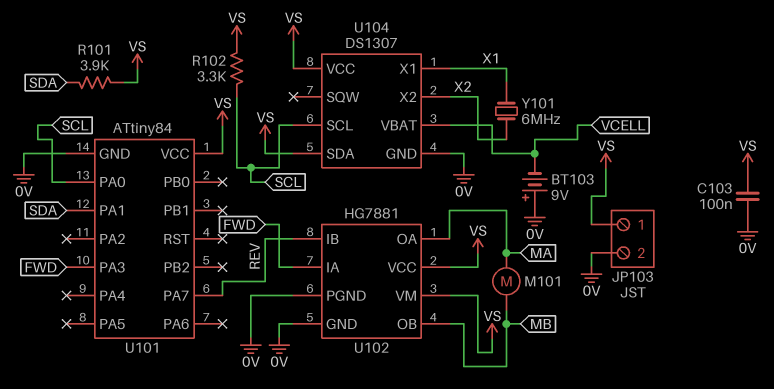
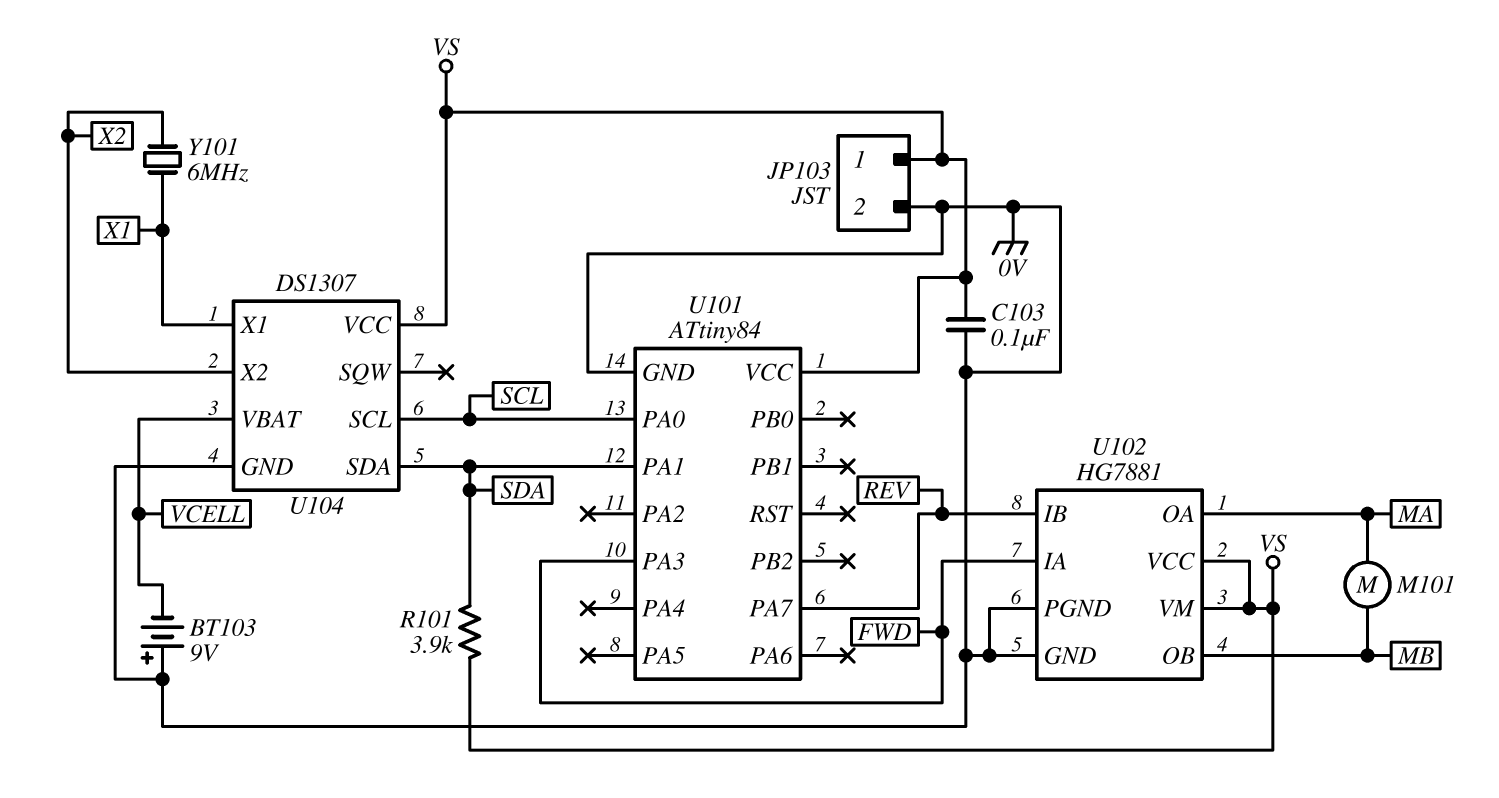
R102: 3.3k (SCL, VS) -> none
U104 pin SDA: VS -> SDA

